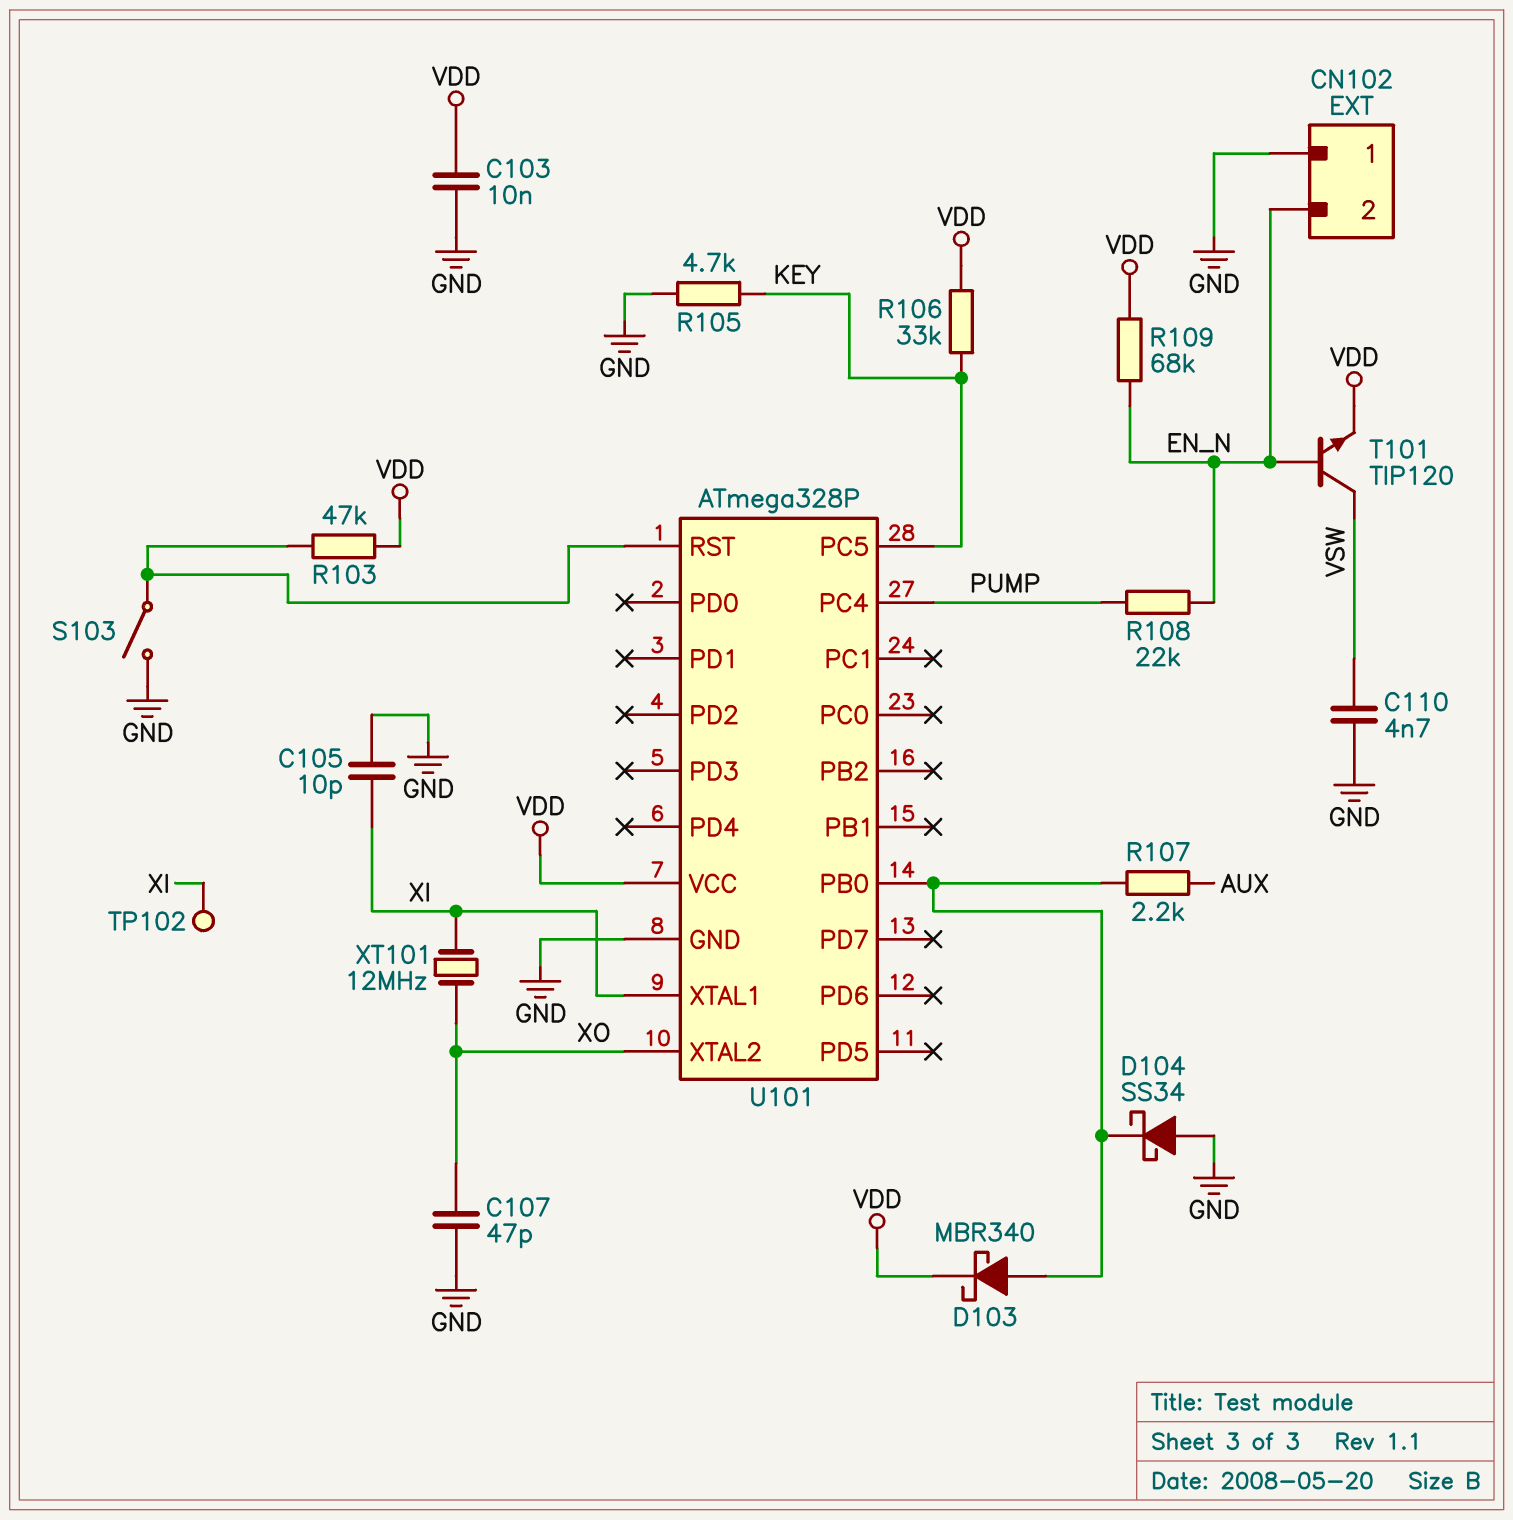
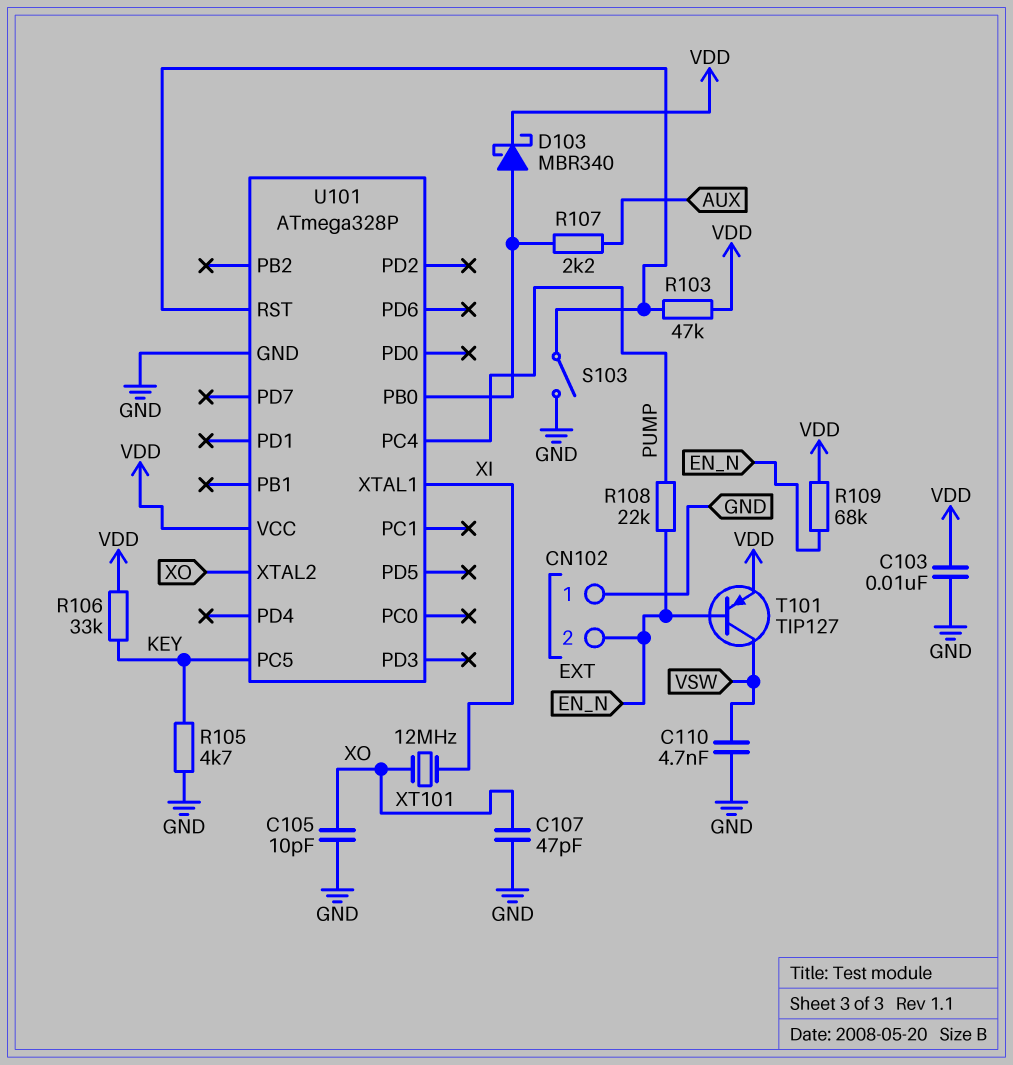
C105: 10pF (GND, XI) -> 10pF (GND, XO)
D104: schottky SS34 (A GND, K U101/PB0) -> none
T101: NPN TIP120 (B EN_N, C VSW, E VDD) -> PNP TIP127 (B EN_N, C VSW, E VDD)
TP102: test point (XI) -> none

